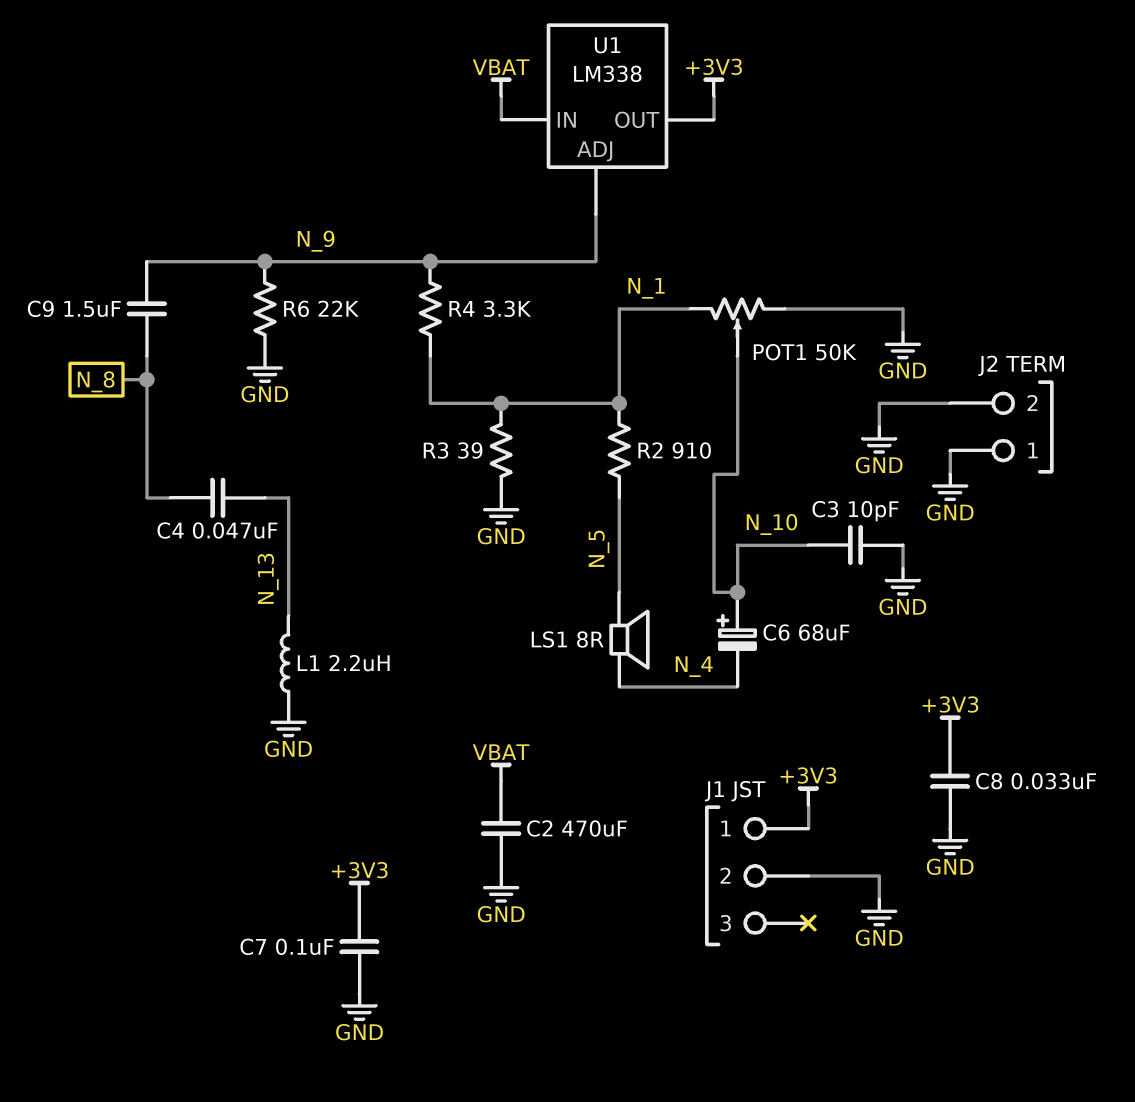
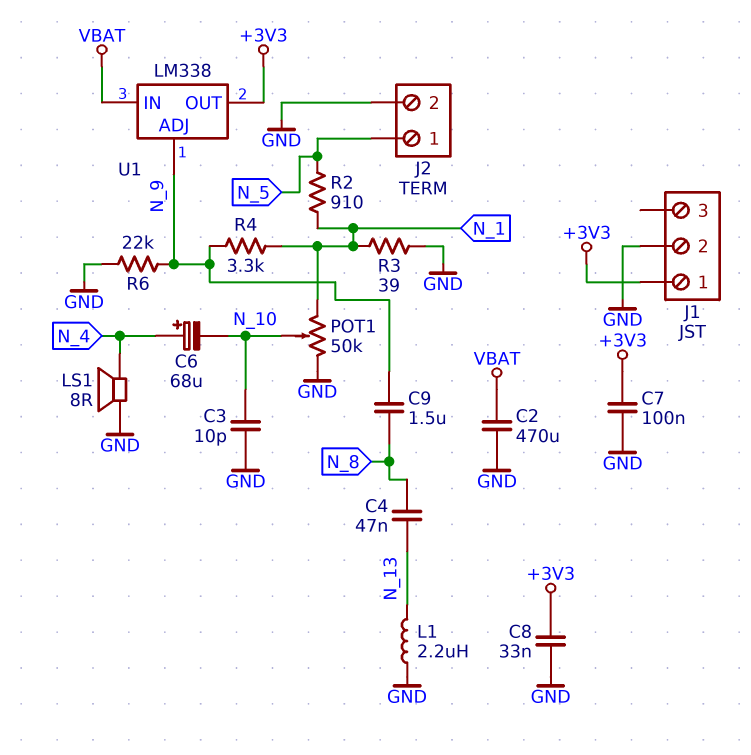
C6: 68uF (plus N_10, minus N_4) -> 68uF (plus N_4, minus N_10)
J2 pin 1: GND -> N_5
LS1: speaker 8R (N_4, N_5) -> speaker 8R (GND, N_4)

